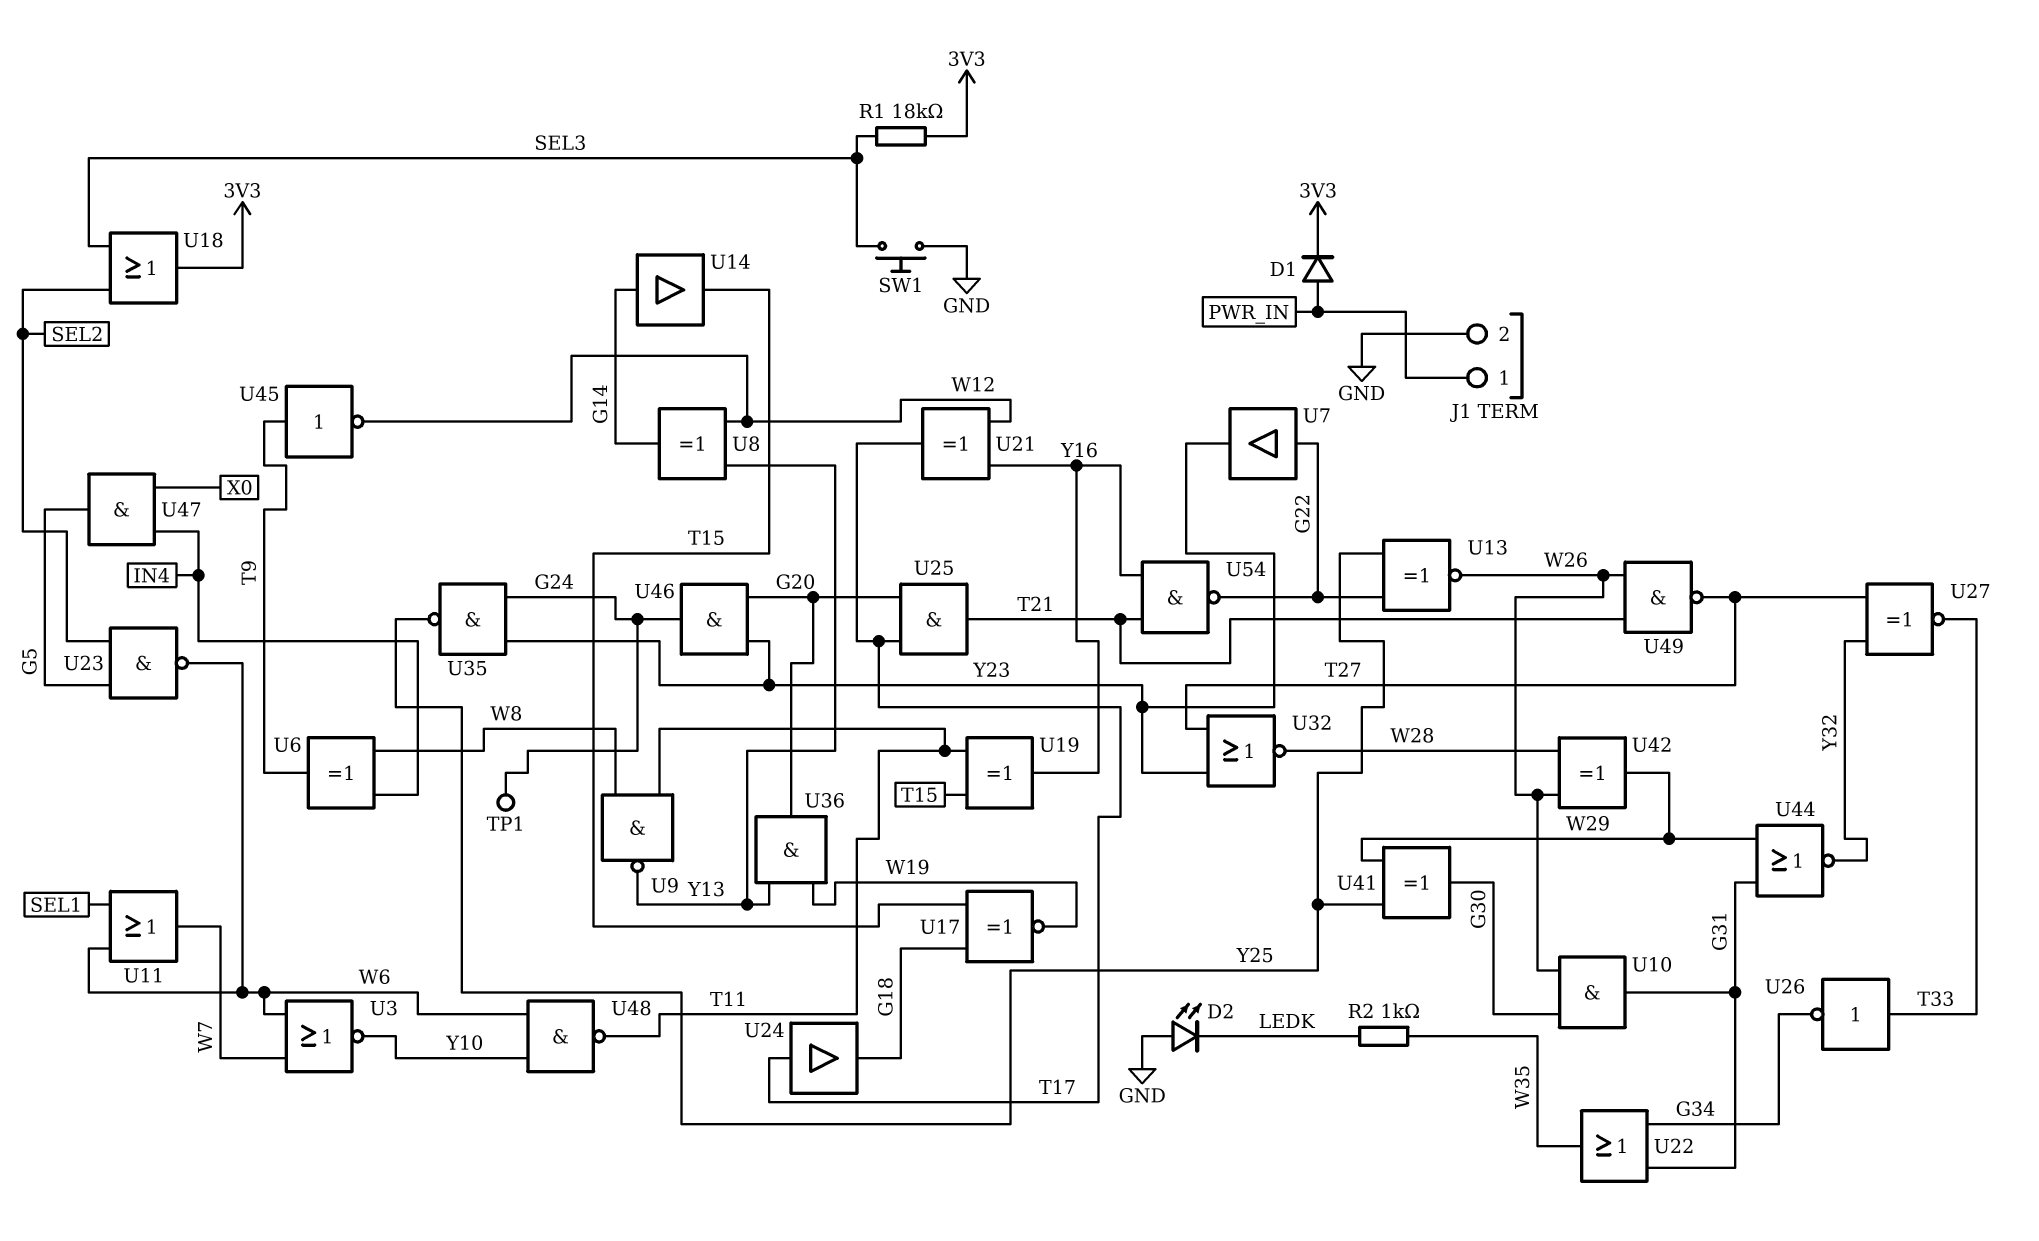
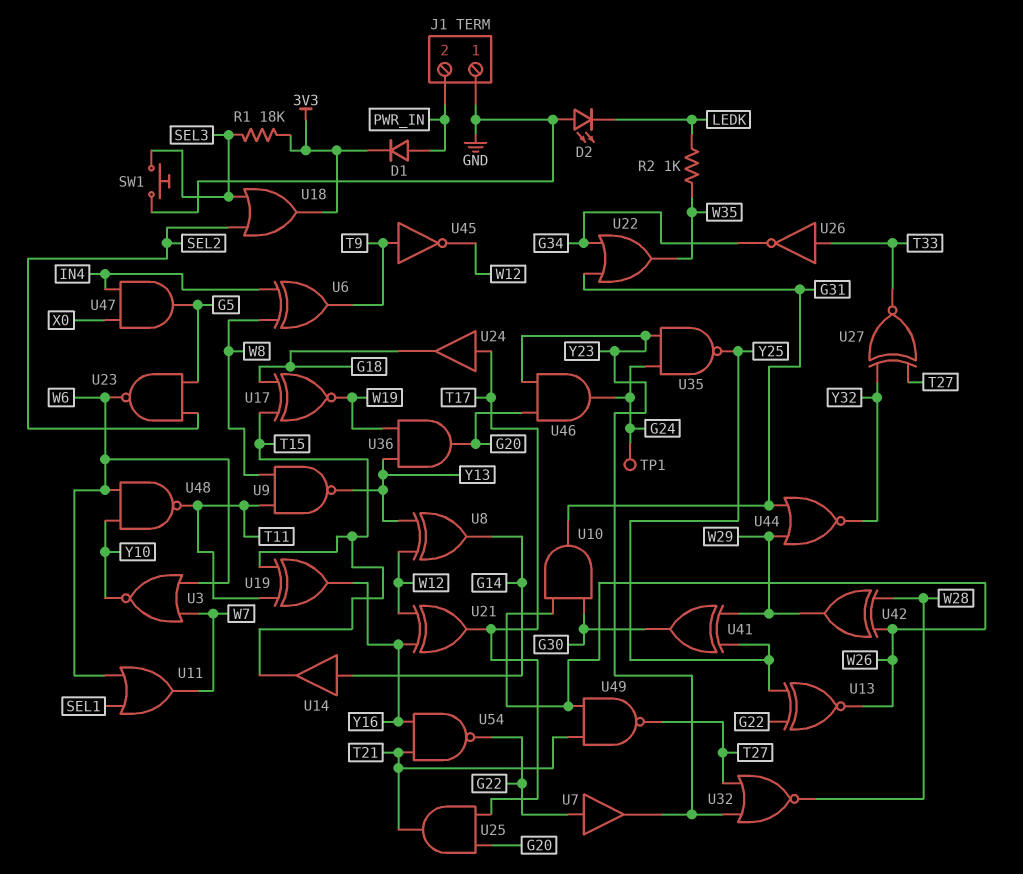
J1 pin 1: PWR_IN -> GND
J1 pin 2: GND -> PWR_IN

